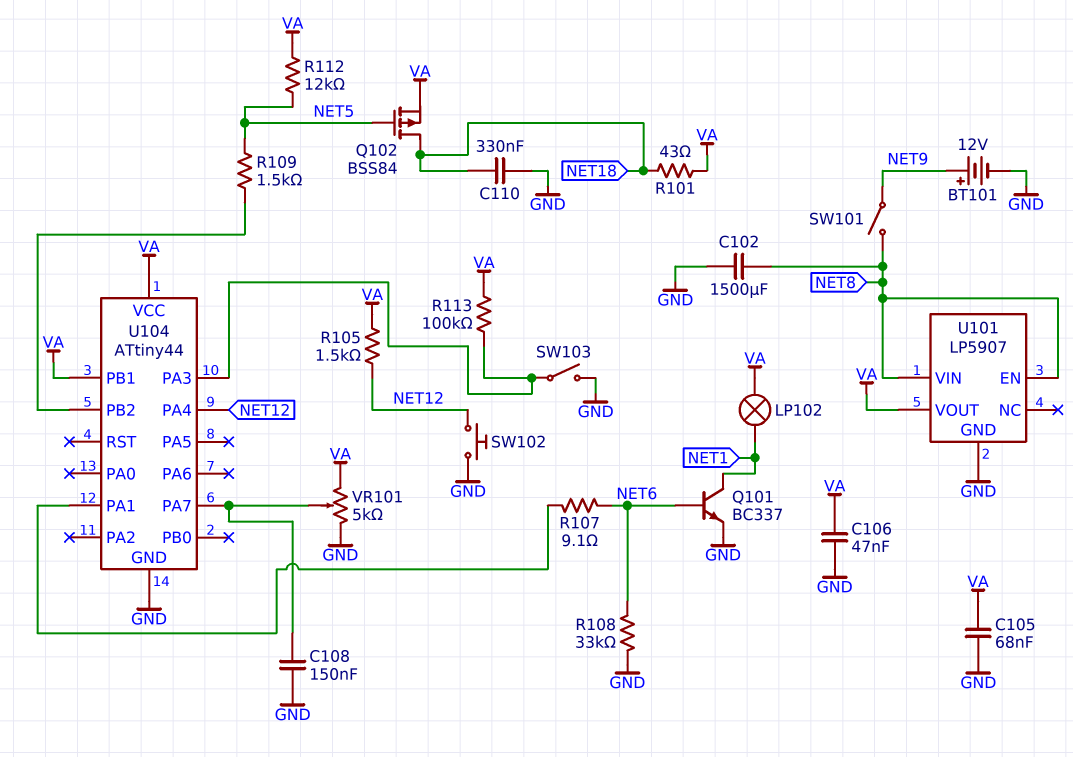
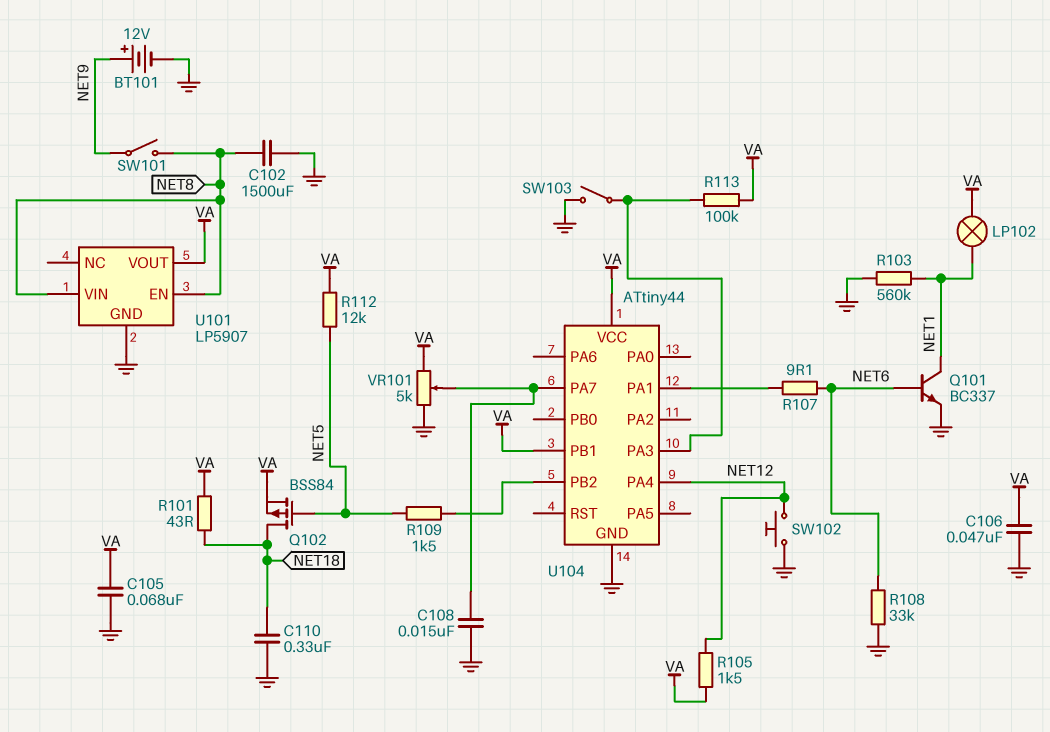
C108: 150nF (GND, U104/PA7) -> 15nF (GND, U104/PA7)
R103: none -> 560k (GND, NET1)

